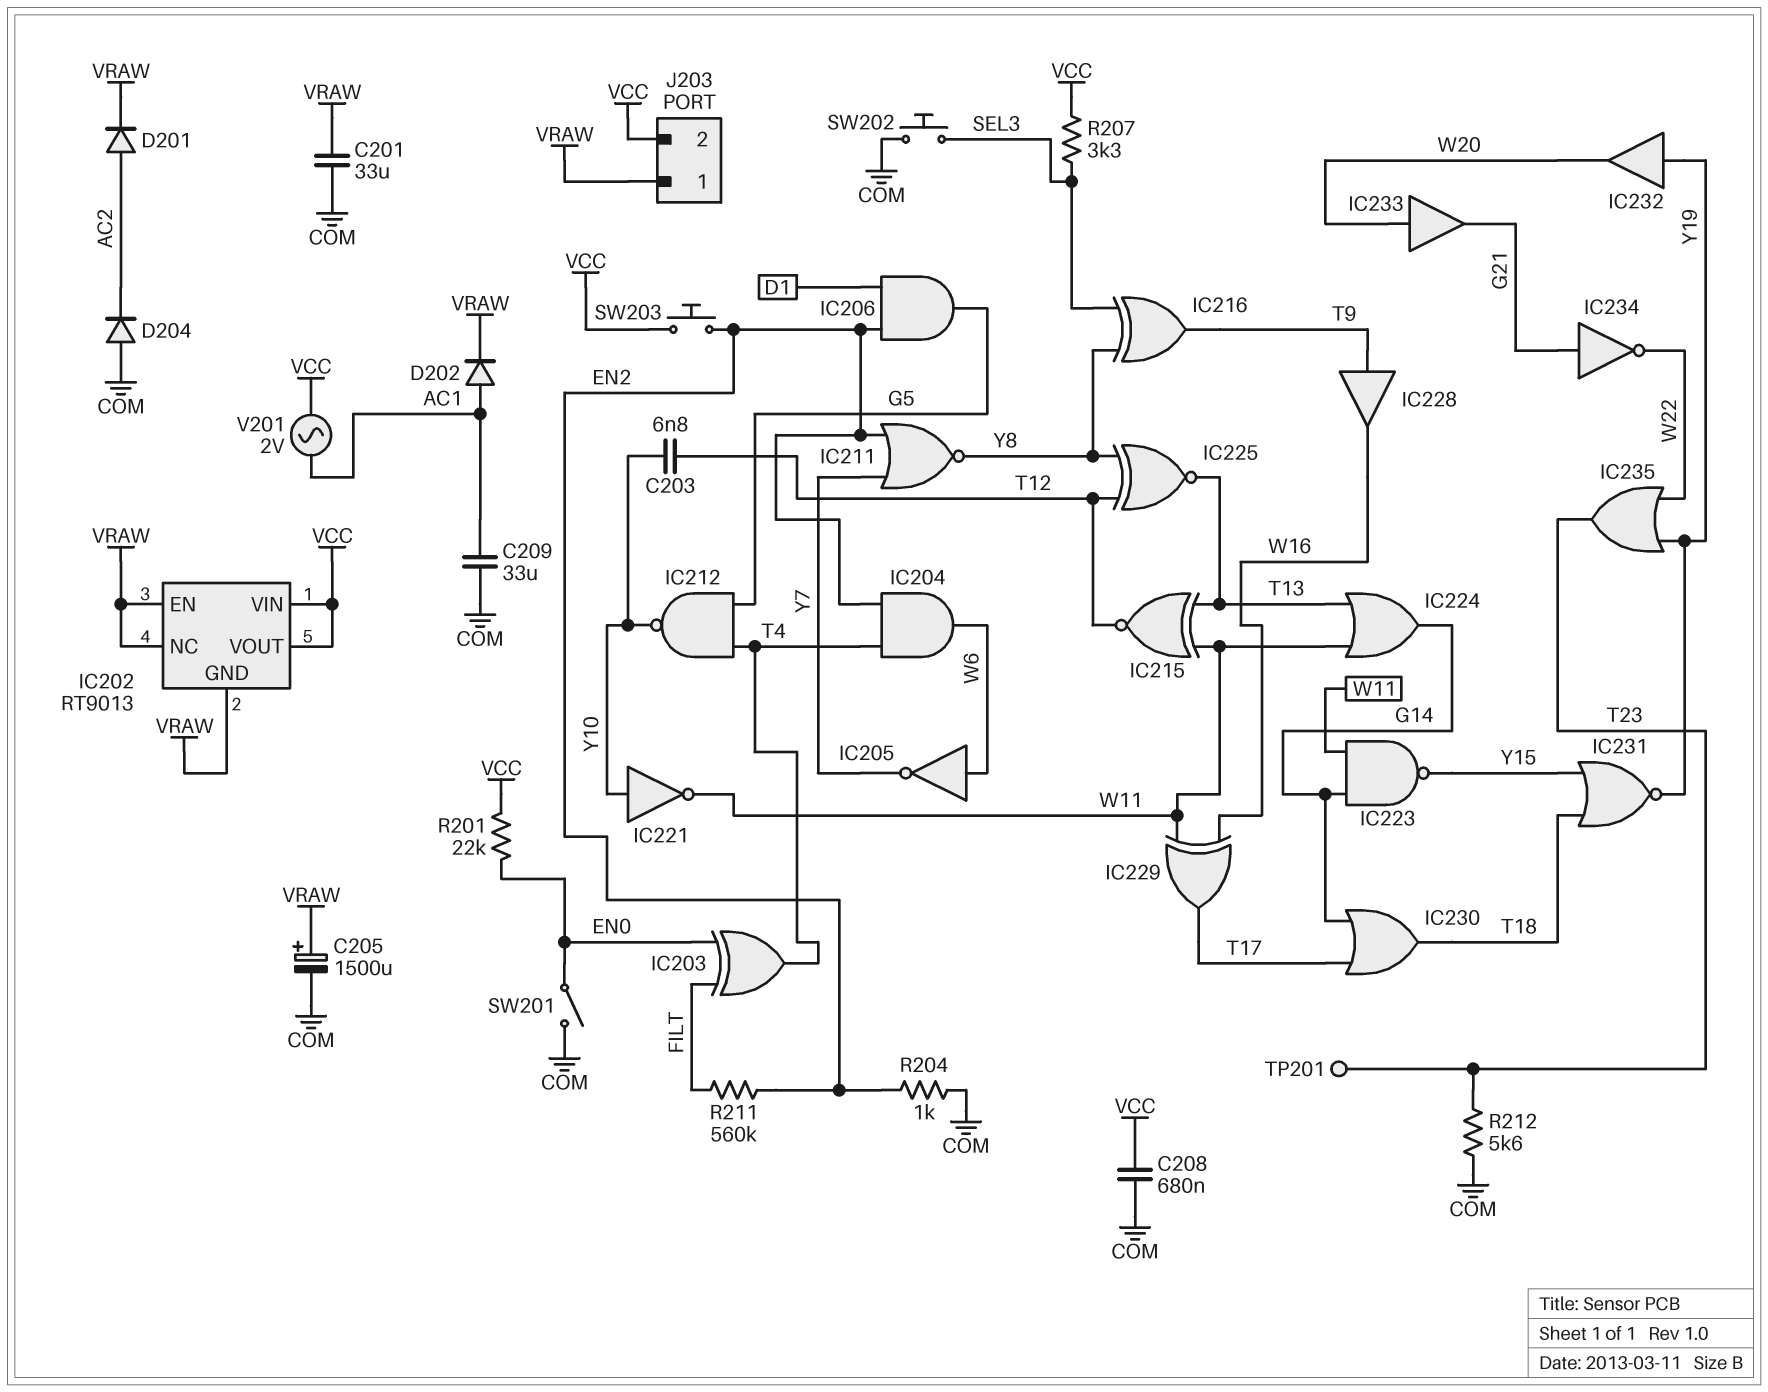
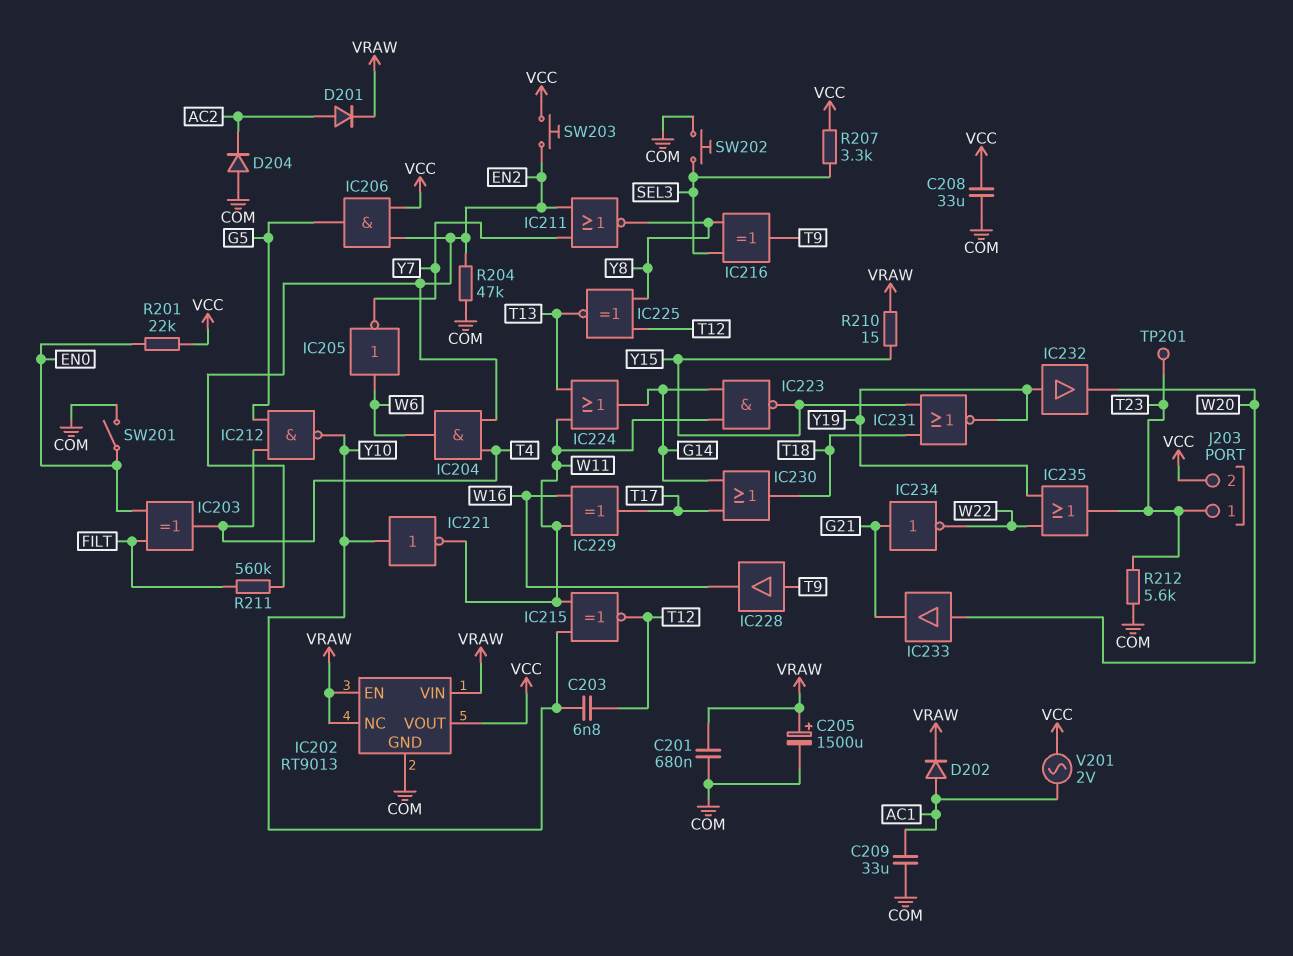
C201: 33uF (COM, VRAW) -> 680nF (COM, VRAW)
C208: 680nF (COM, VCC) -> 33uF (COM, VCC)
IC202 pin GND: VRAW -> COM
IC202 pin VIN: VCC -> VRAW
IC206: AND (in D1, in EN2, out G5) -> AND (in EN2, in VCC, out G5)
IC215: XNOR (in T13, in W11, out T12) -> XNOR (in W11, in Y10, out T12)
J203 pin 1: VRAW -> T23
R204: 1k (COM, EN2) -> 47k (COM, EN2)
R210: none -> 15 (VRAW, Y15)

